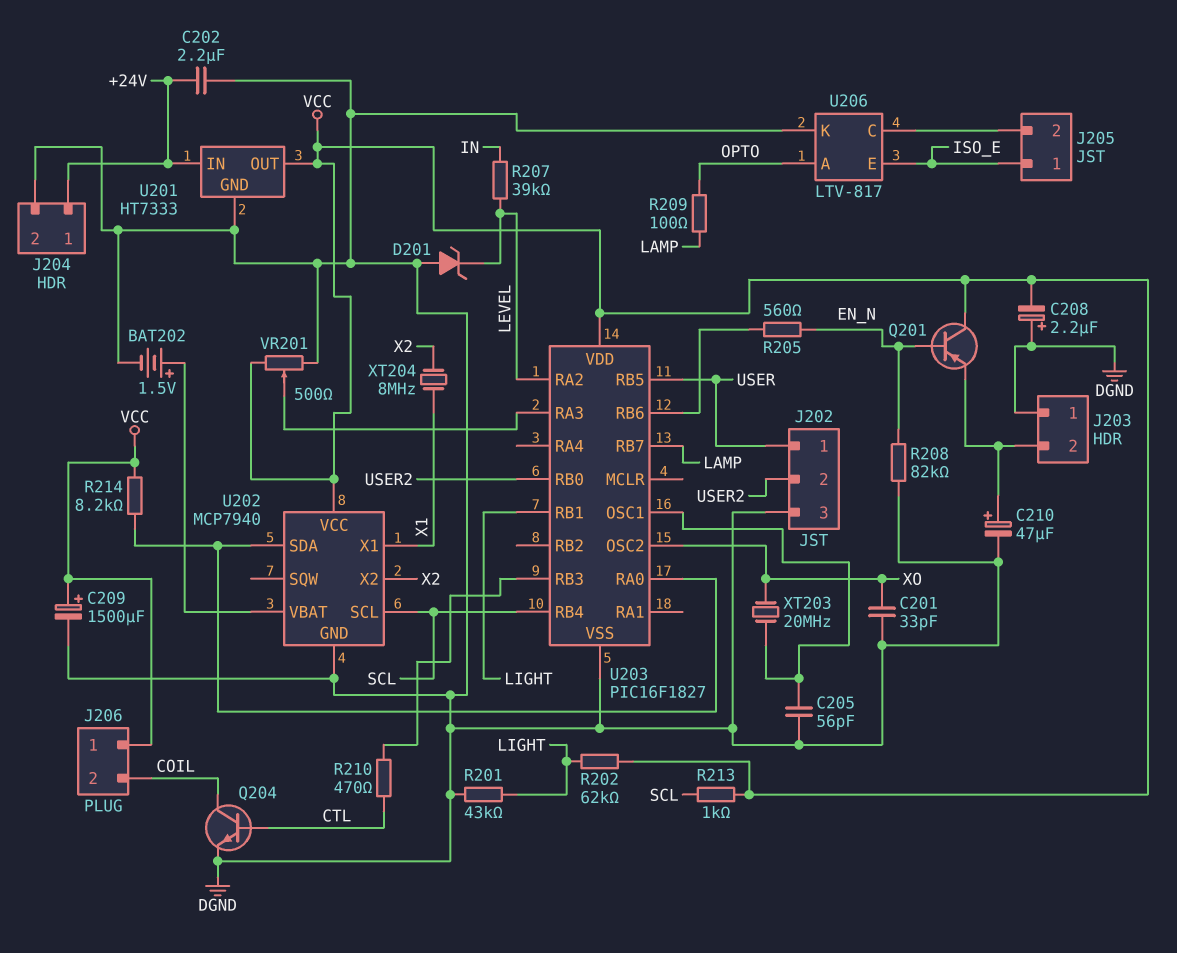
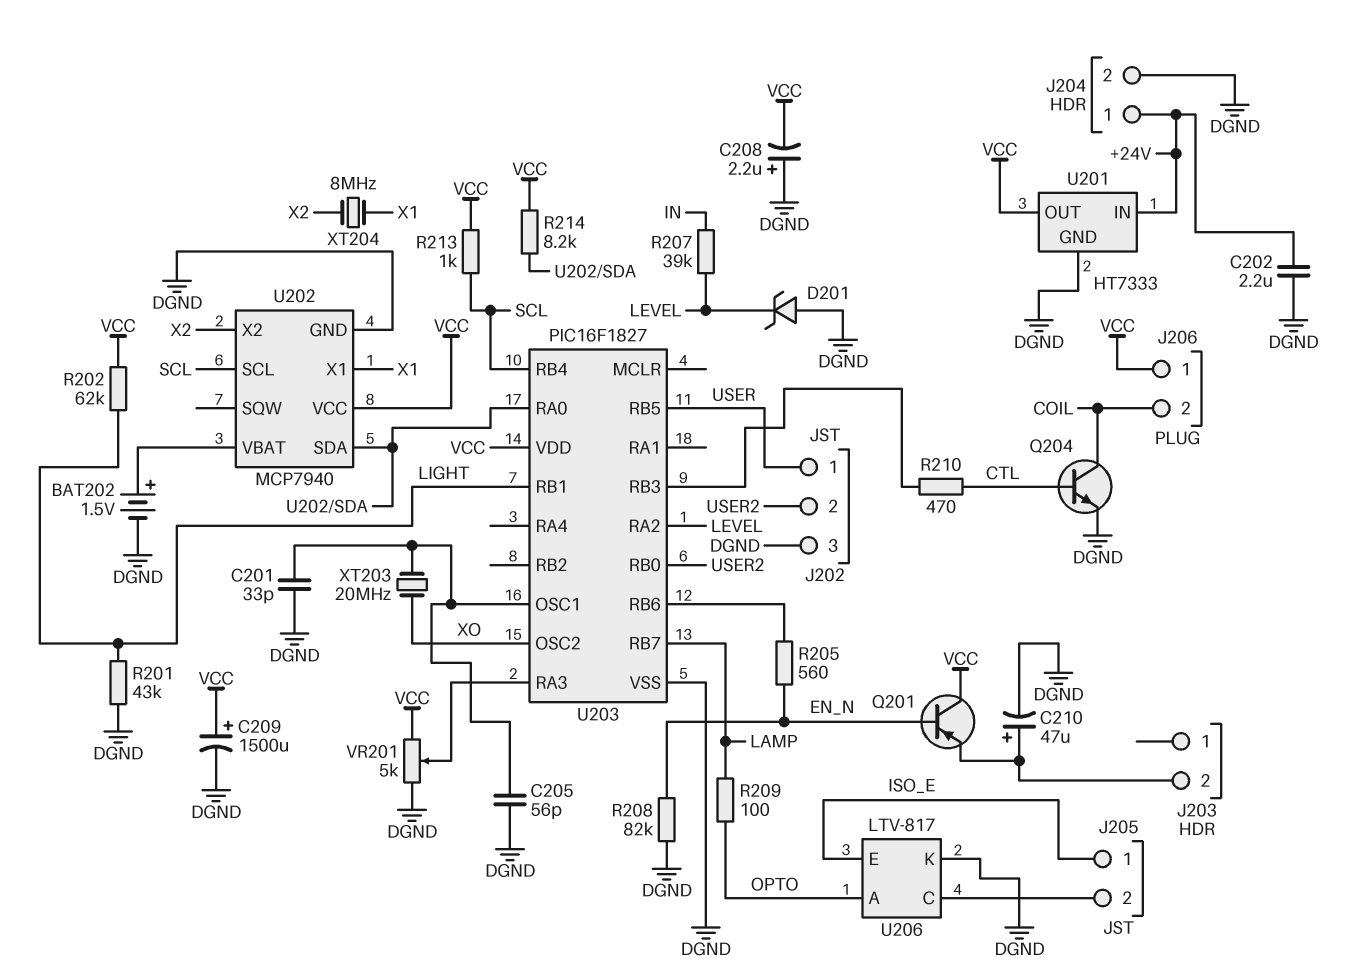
C201: 33pF (DGND, XO) -> 33pF (DGND, U203/OSC1)
J203 pin 1: DGND -> none
VR201: 500 (DGND, VCC, wiper U203/RA3) -> 5k (DGND, VCC, wiper U203/RA3)

